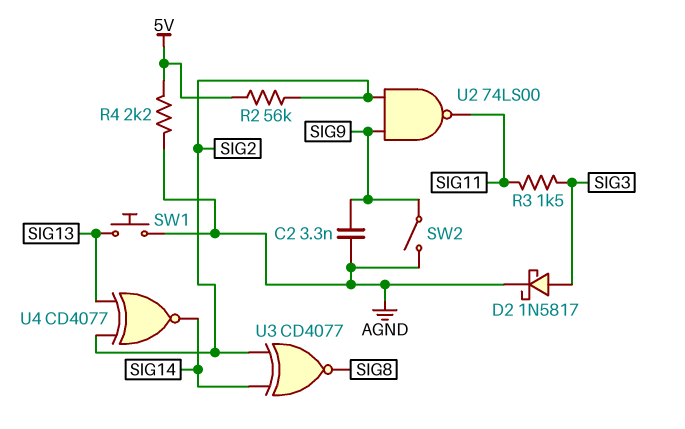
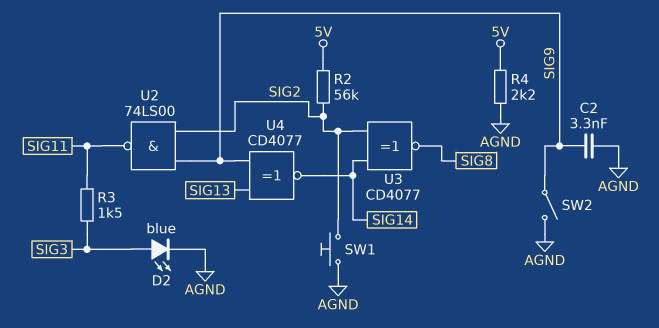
D2: schottky 1N5817 (A SIG3, K AGND) -> LED blue (A SIG3, K AGND)
SW1: button (AGND, SIG13) -> button (AGND, SIG2)
U4: XNOR CD4077 (in SIG2, in SIG13, out SIG14) -> XNOR CD4077 (in SIG9, in SIG13, out SIG14)

